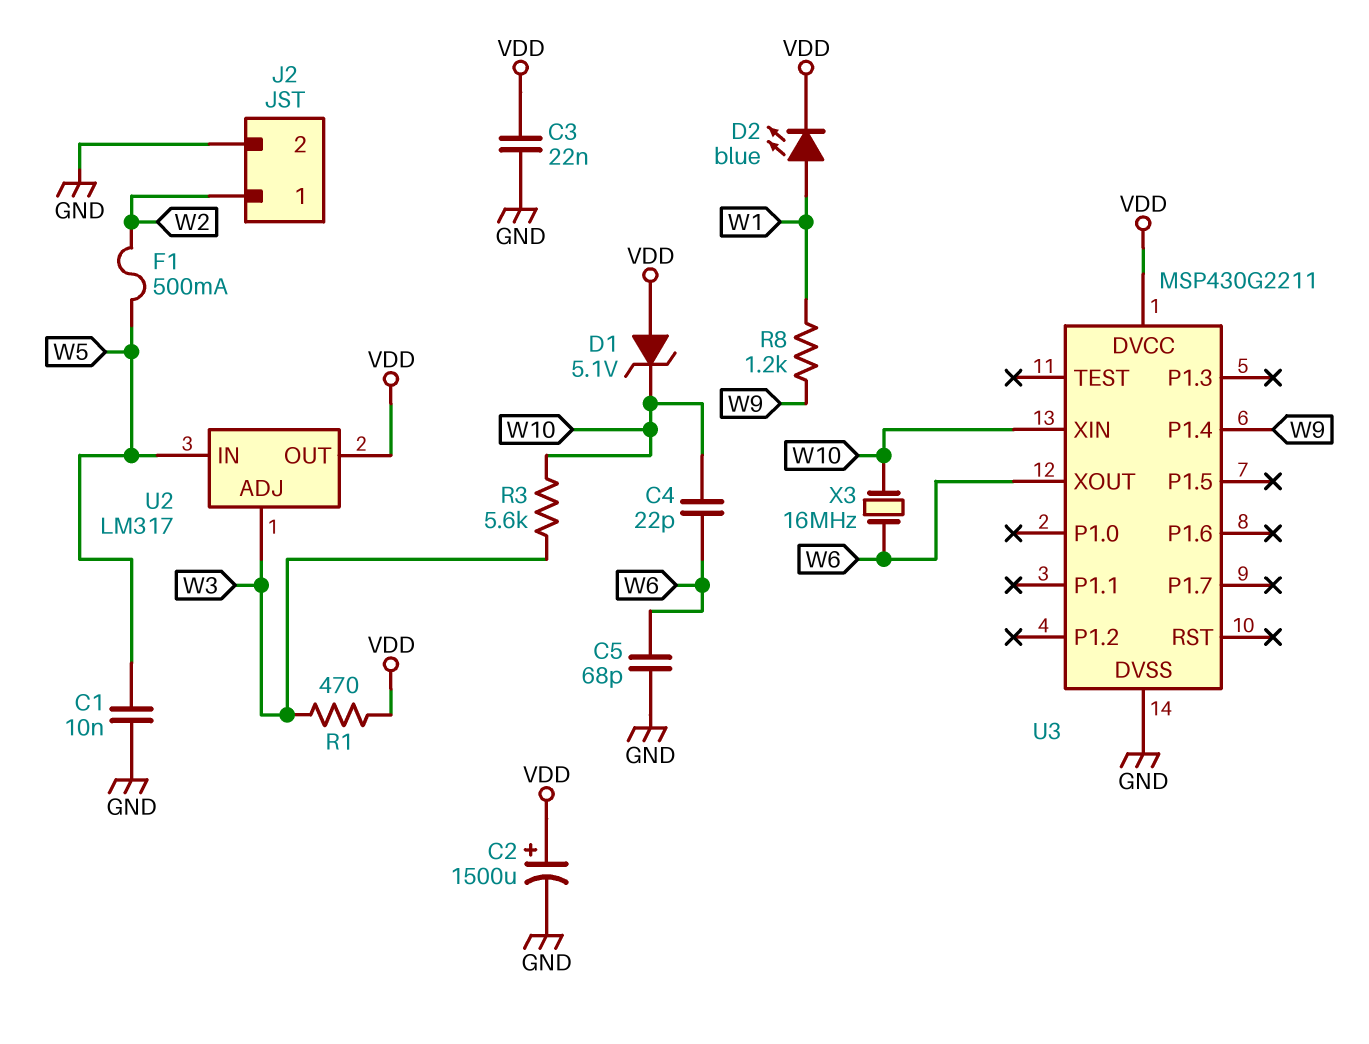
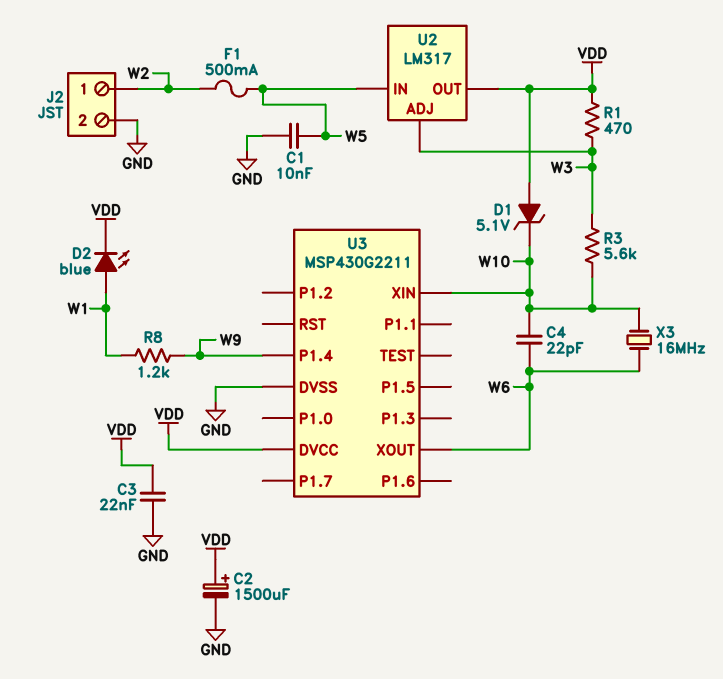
C5: 68pF (GND, W6) -> none

